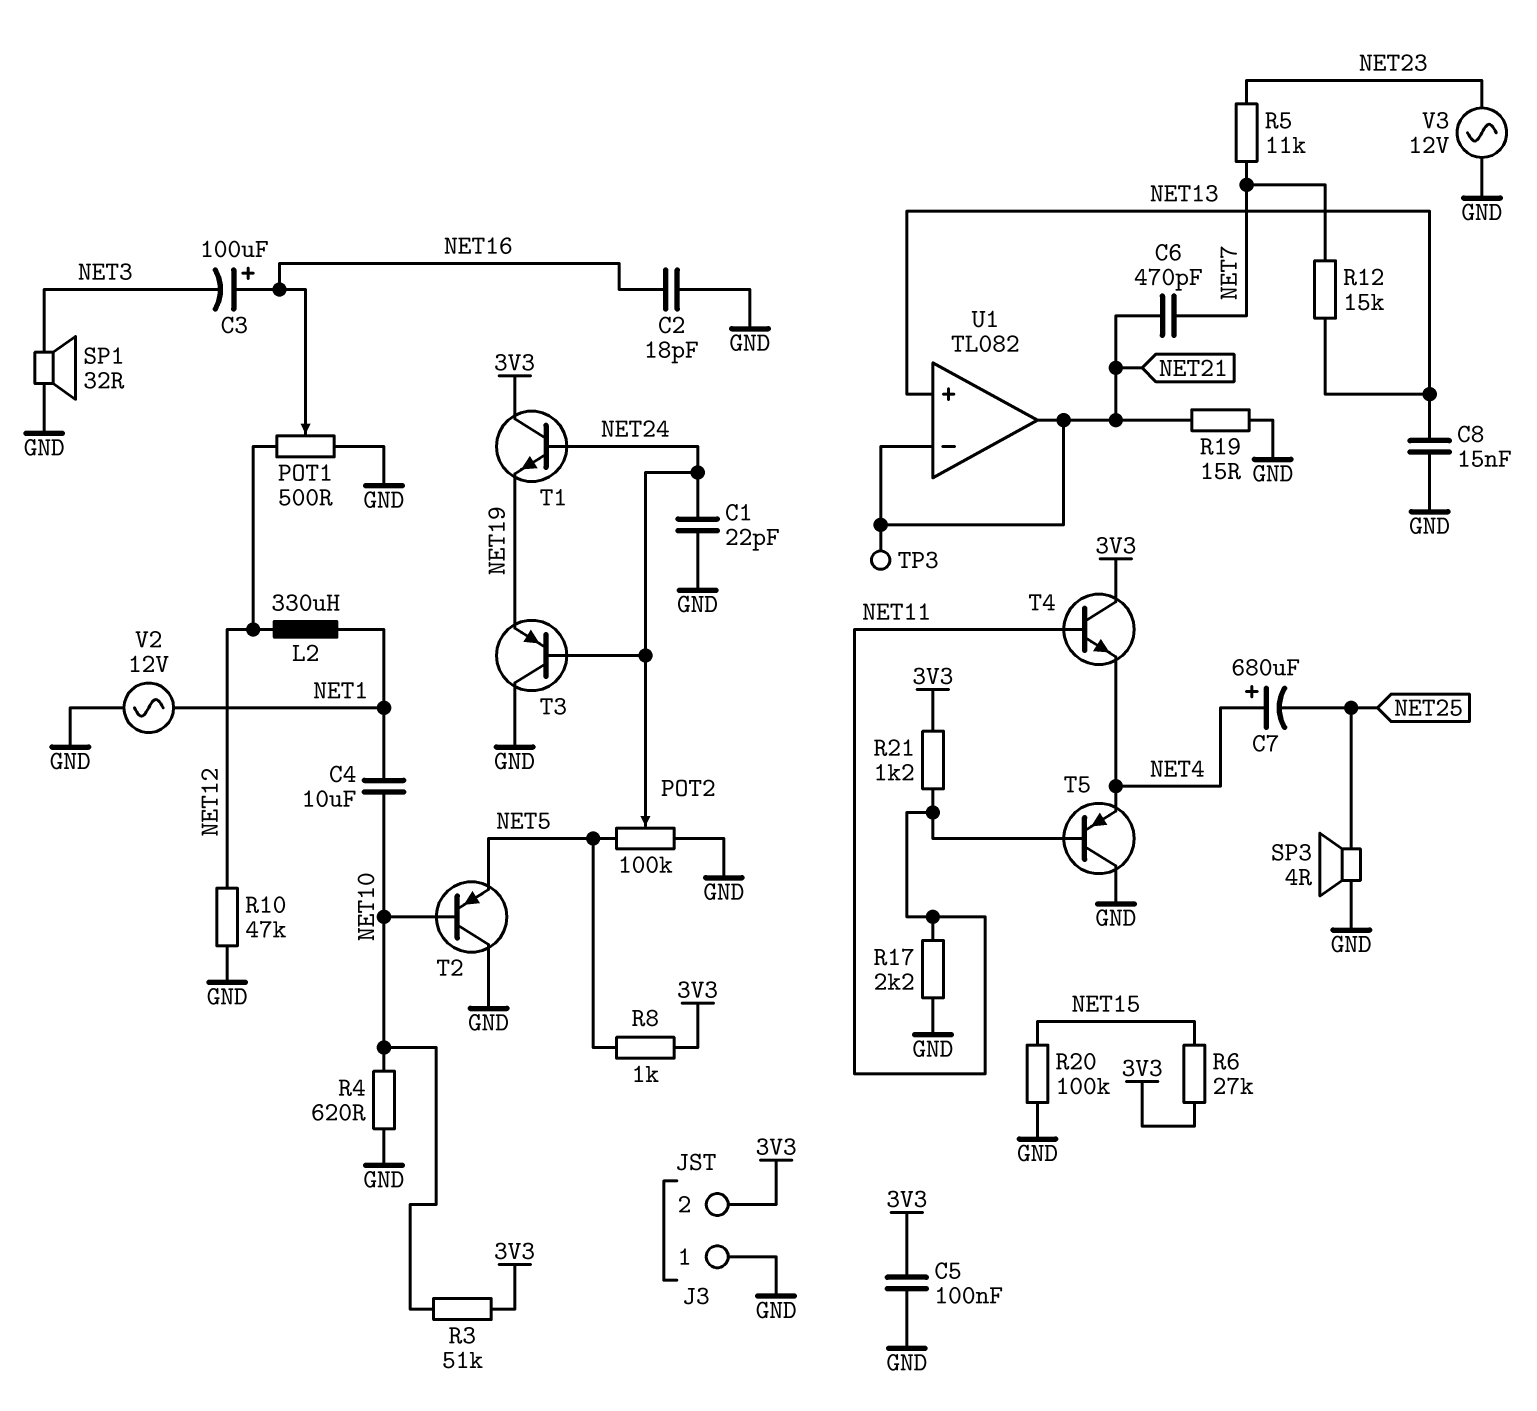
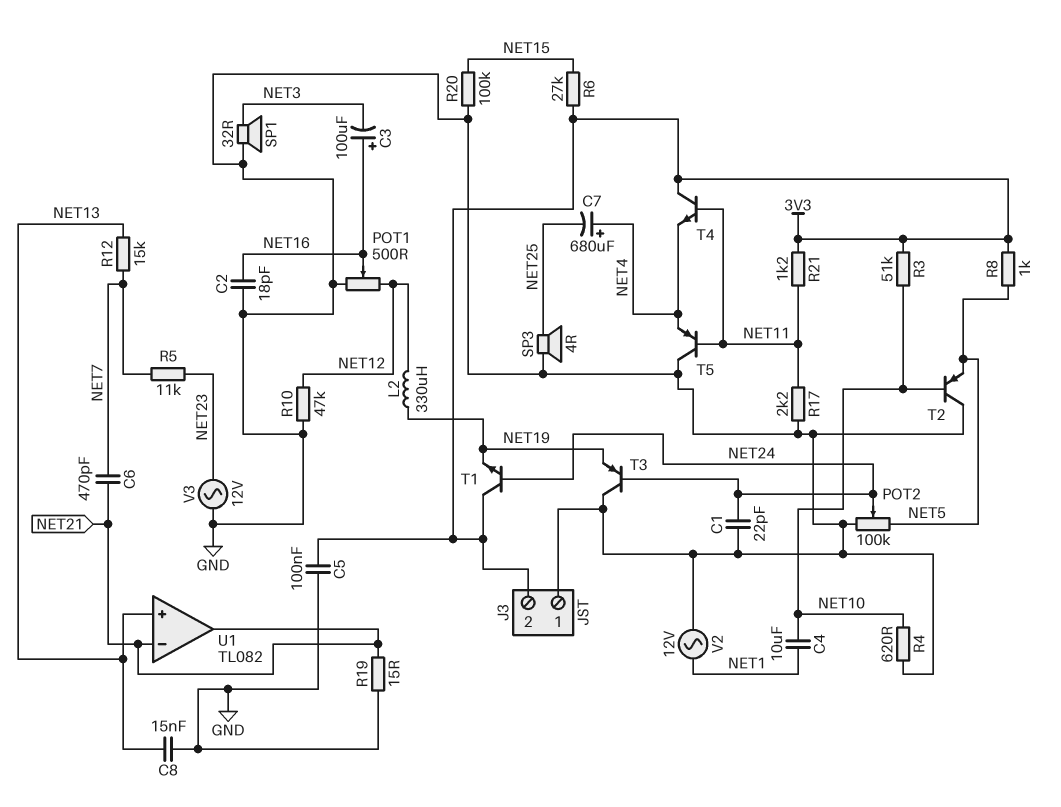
L2: 330uH (NET1, NET12) -> 330uH (NET12, NET19)
TP3: test point (NET21) -> none

